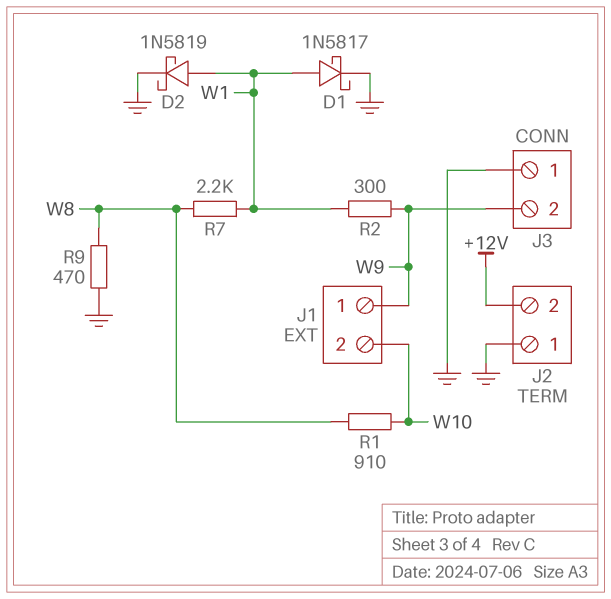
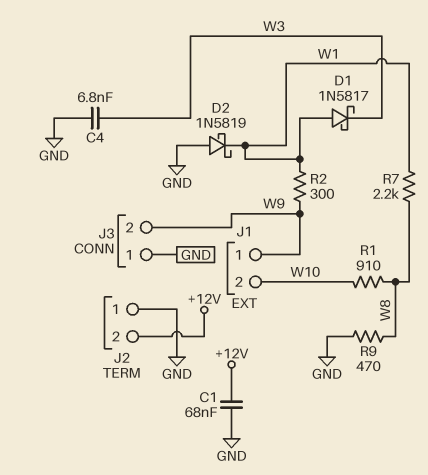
C1: none -> 68nF (+12V, GND)
C4: none -> 6.8nF (GND, W3)
D1: schottky 1N5817 (A W1, K GND) -> schottky 1N5817 (A W1, K W3)
D2: schottky 1N5819 (A W1, K GND) -> schottky 1N5819 (A GND, K W1)

